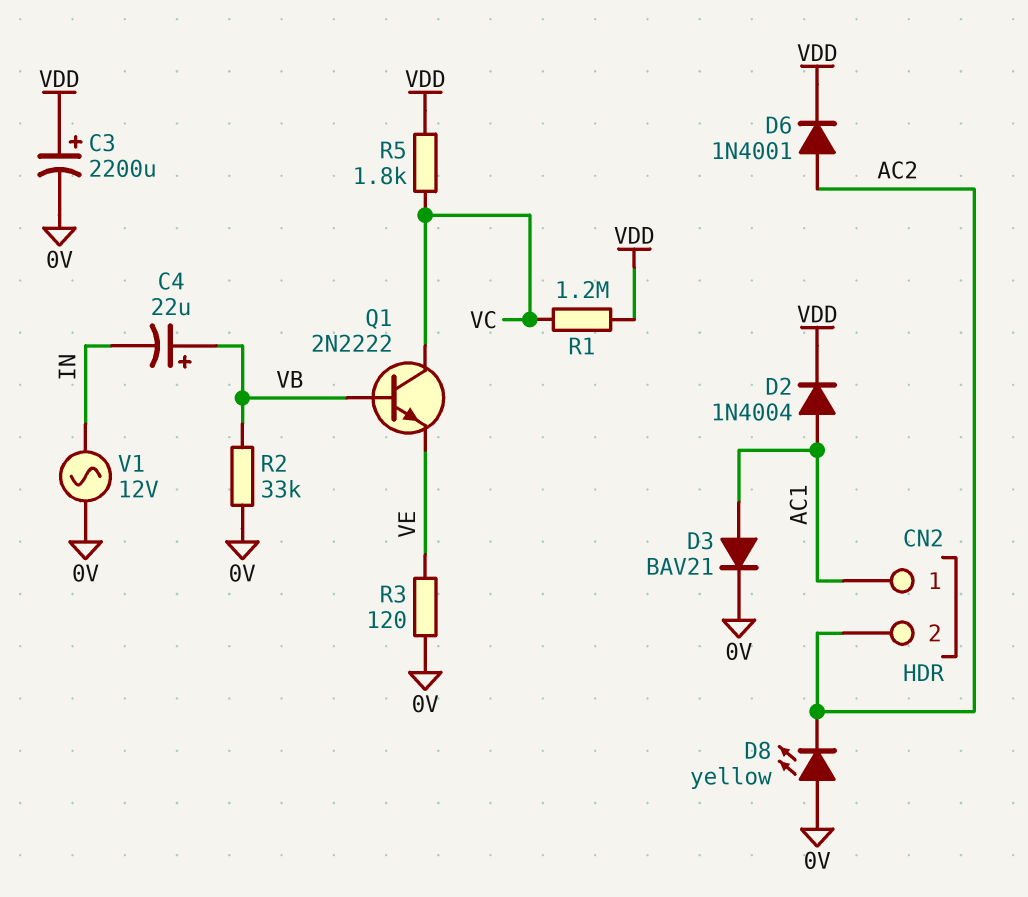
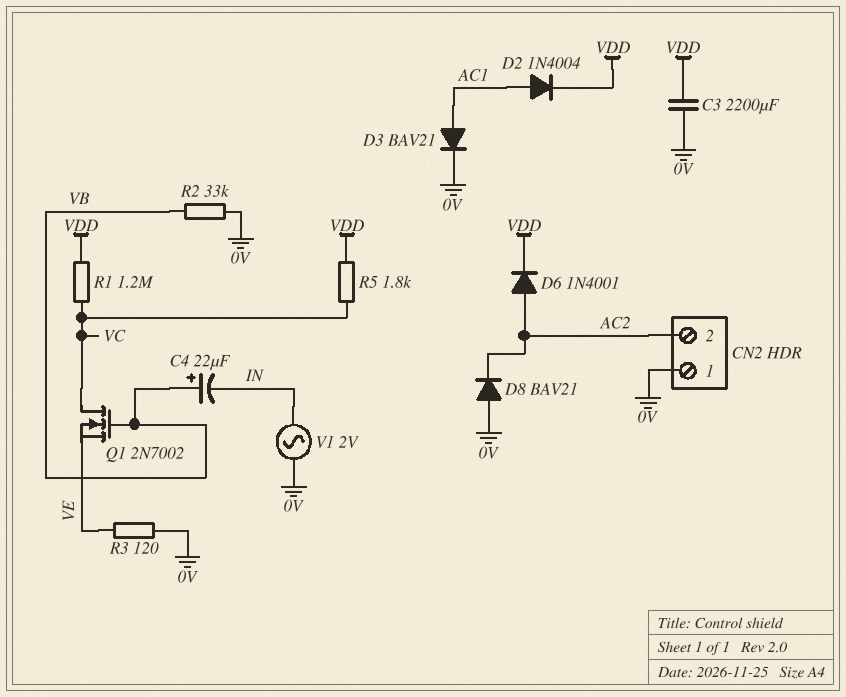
C3: 2200uF (plus VDD, minus 0V) -> 2200uF (0V, VDD)
CN2 pin 1: AC1 -> 0V
D8: LED yellow (A 0V, K AC2) -> diode BAV21 (A 0V, K AC2)
Q1: NPN 2N2222 (B VB, C VC, E VE) -> NMOS 2N7002 (G VB, D VC, S VE)
V1: AC 12V (0V, IN) -> AC 2V (0V, IN)

